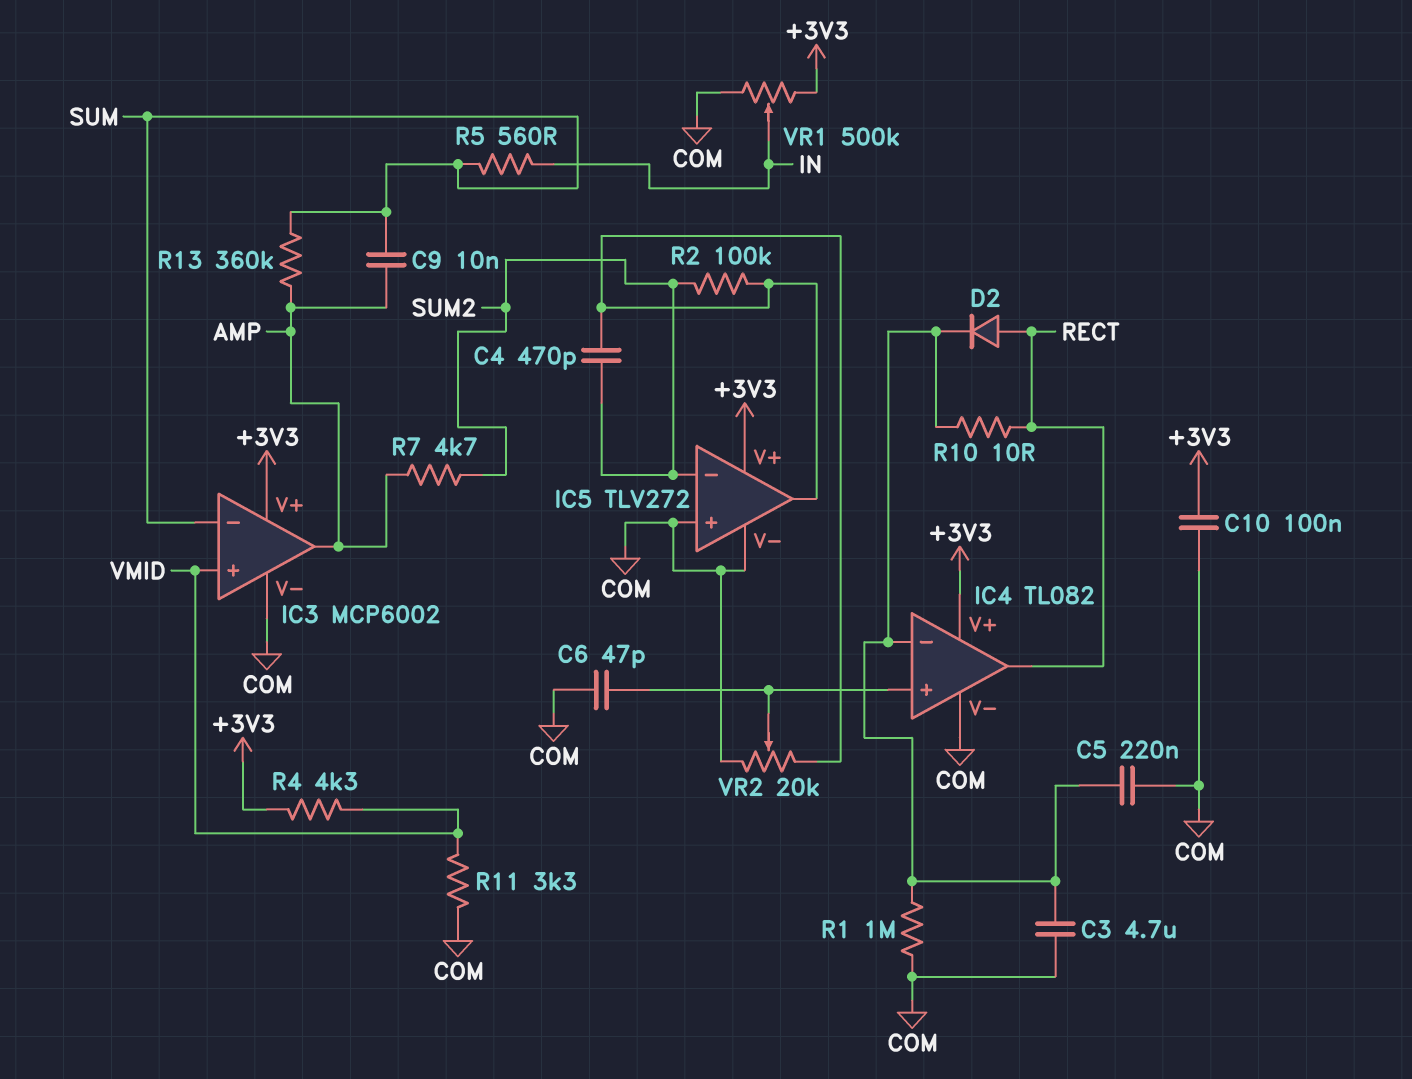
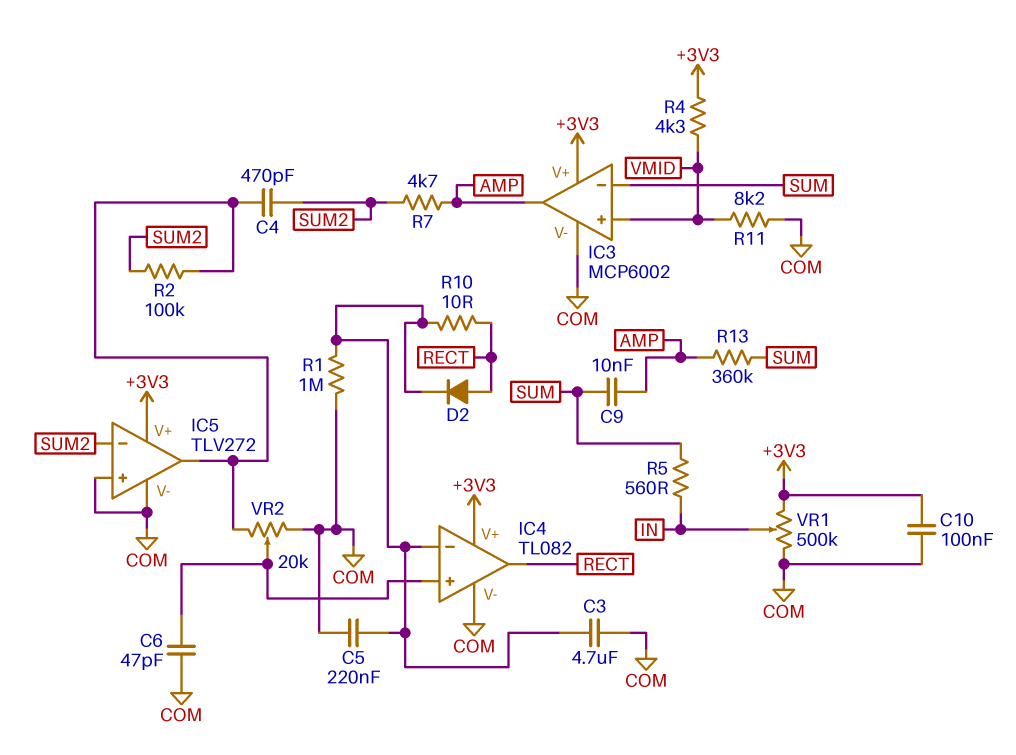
R11: 3.3k (COM, VMID) -> 8.2k (COM, VMID)

